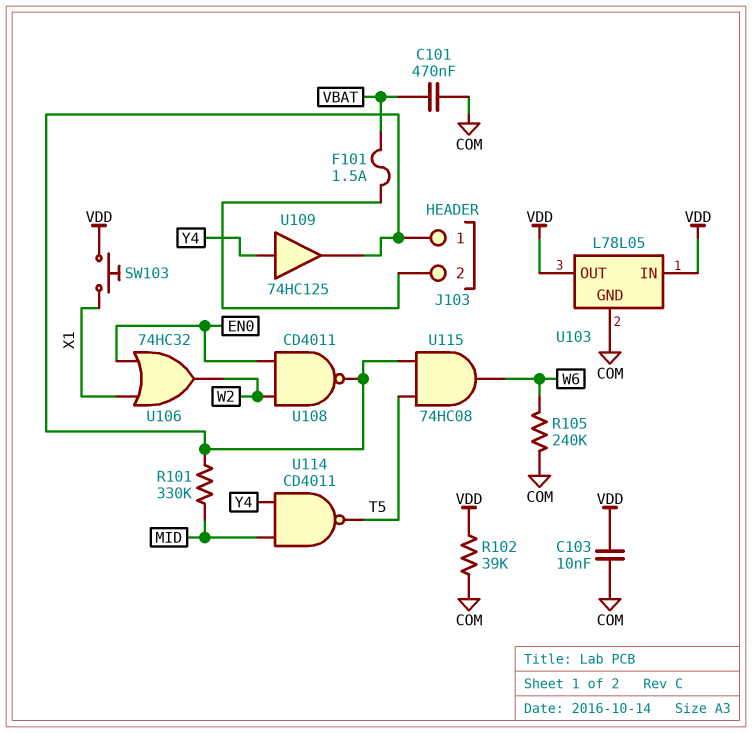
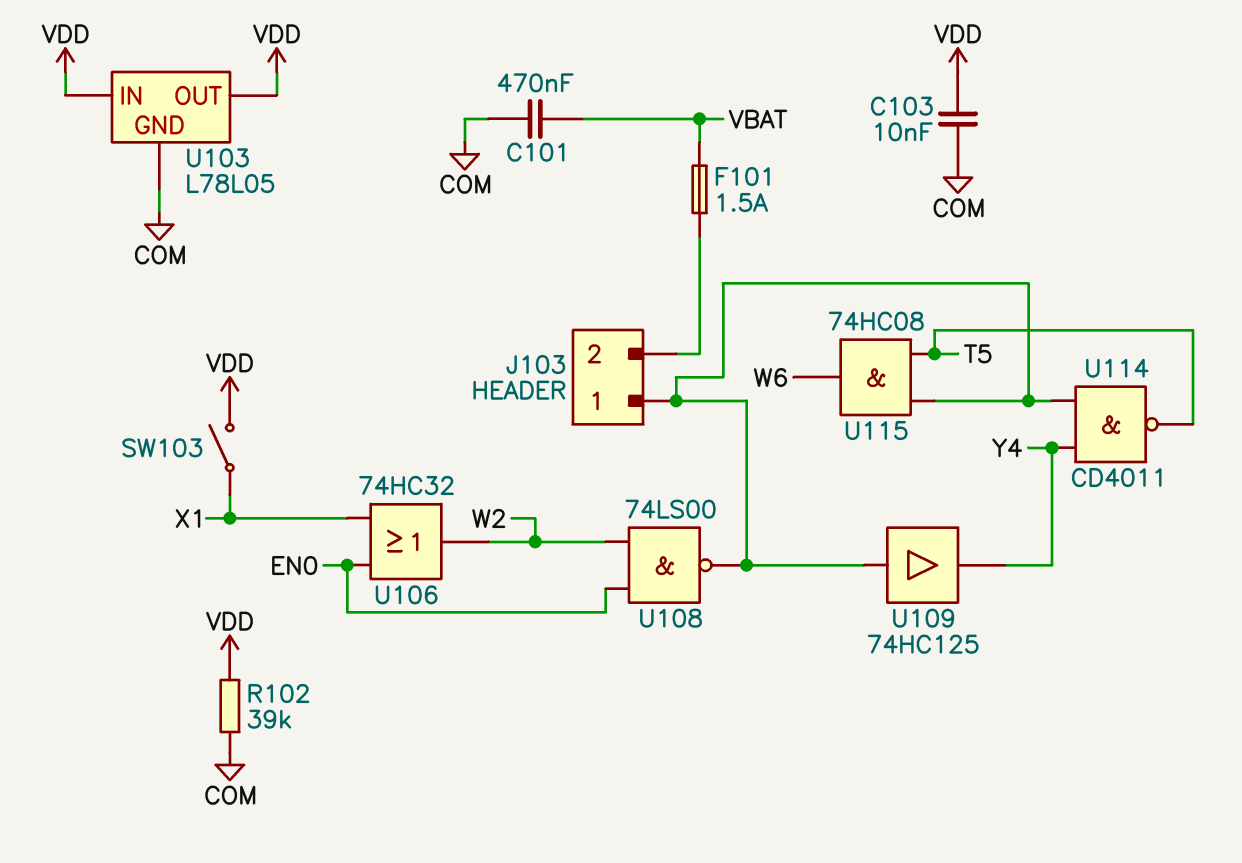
R101: 330k (J103/1, MID) -> none
R105: 240k (COM, W6) -> none
SW103: button (VDD, X1) -> switch (VDD, X1)
U108: NAND CD4011 (in EN0, in W2, out J103/1) -> NAND 74LS00 (in EN0, in W2, out J103/1)
U109: buffer 74HC125 (in Y4, out J103/1) -> buffer 74HC125 (in J103/1, out Y4)
U114: NAND CD4011 (in MID, in Y4, out T5) -> NAND CD4011 (in J103/1, in Y4, out T5)

